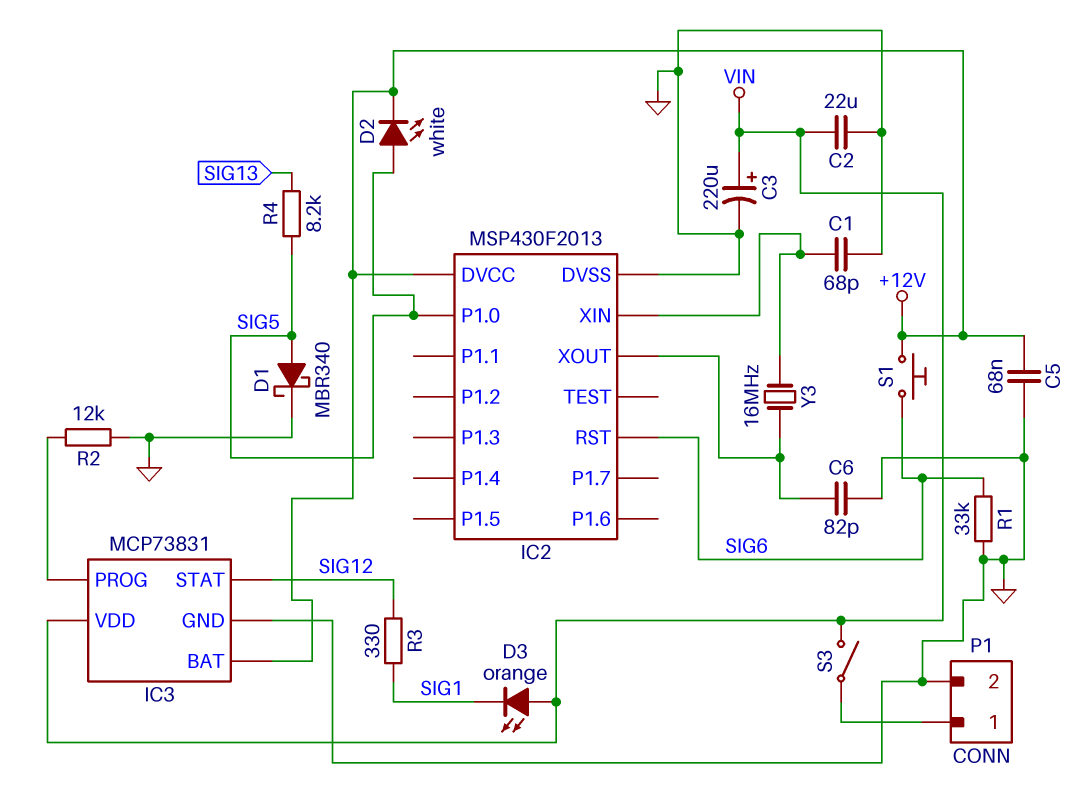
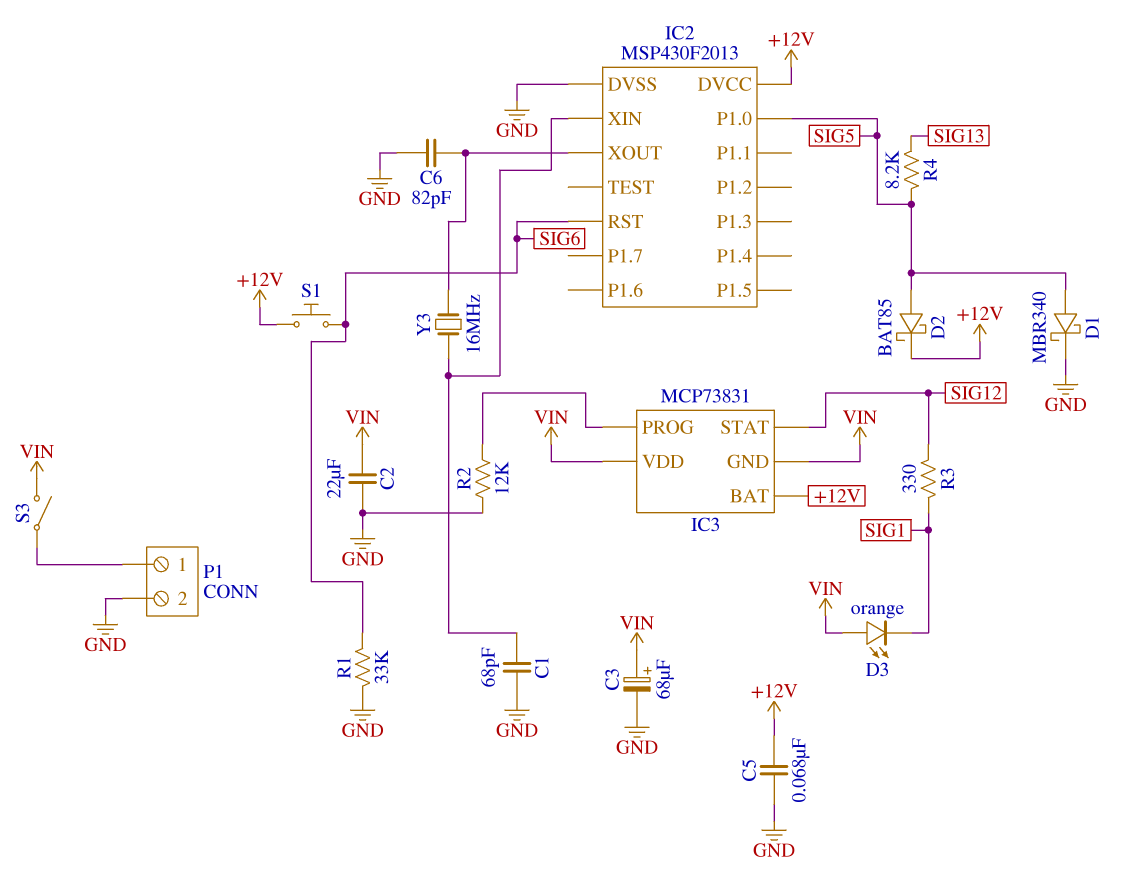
C3: 220uF (plus VIN, minus GND) -> 68uF (plus VIN, minus GND)
D2: LED white (A SIG5, K +12V) -> schottky BAT85 (A SIG5, K +12V)
IC3 pin GND: GND -> VIN

